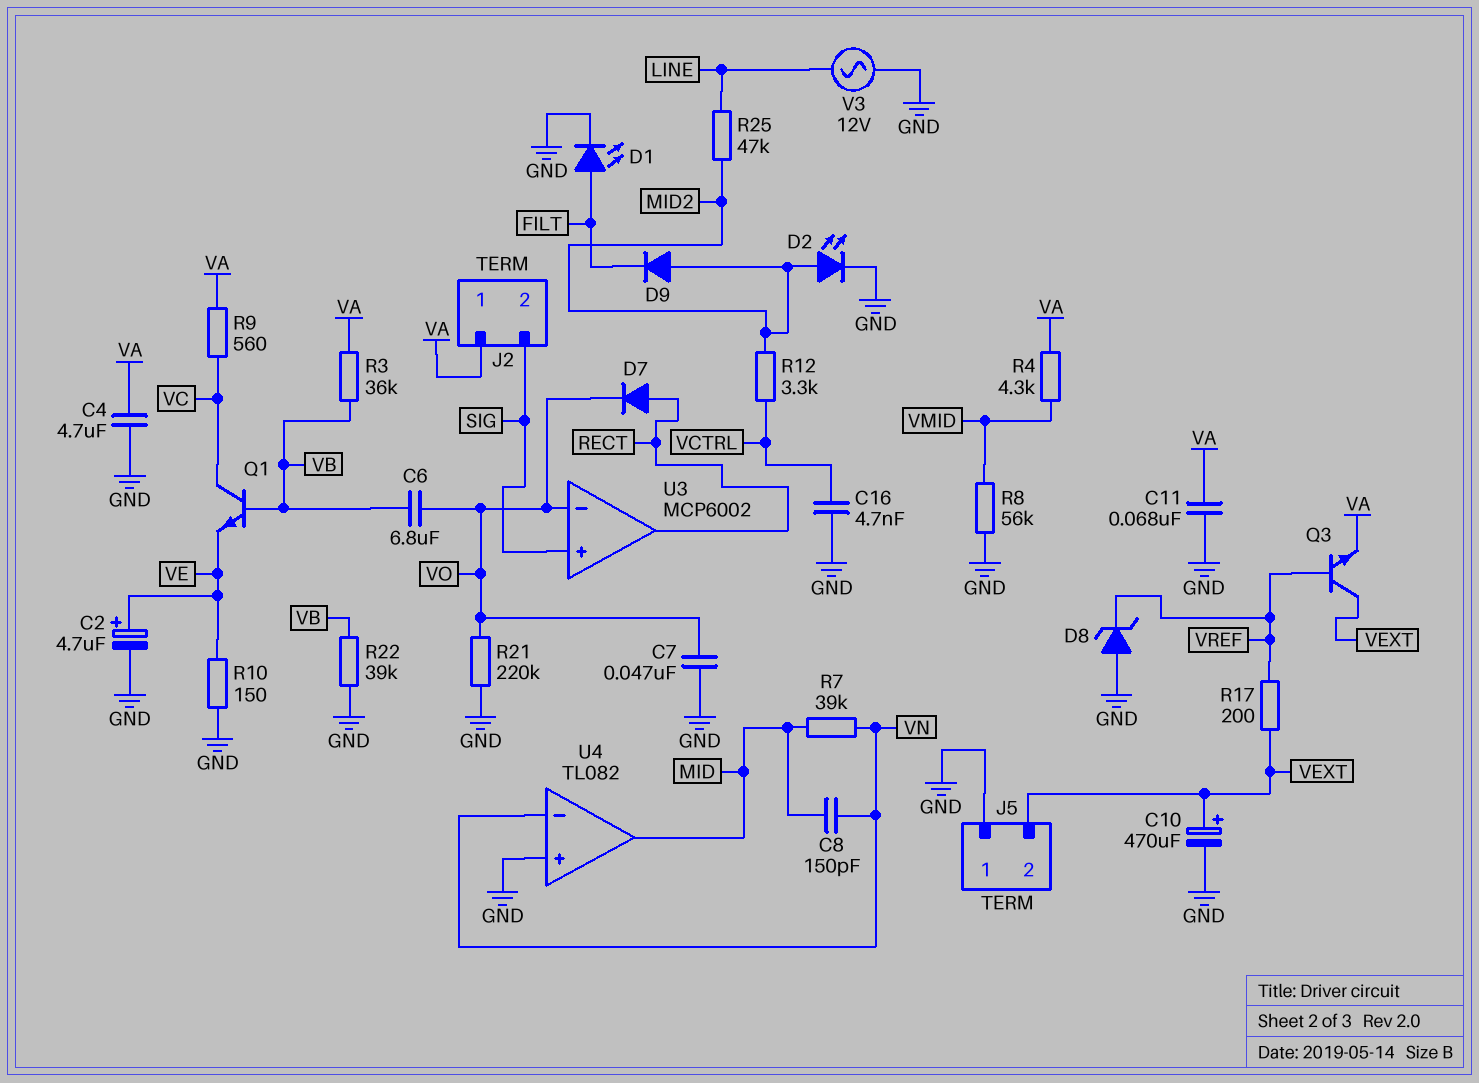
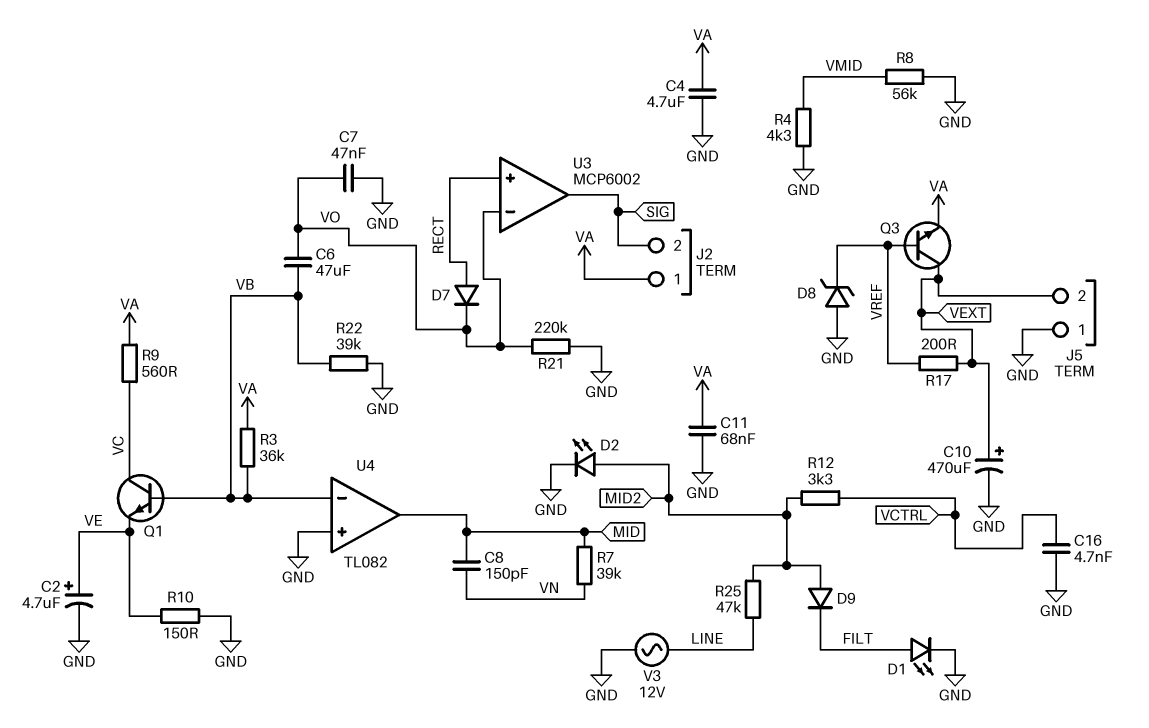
C6: 6.8uF (VB, VO) -> 47uF (VB, VO)
R4: 4.3k (VA, VMID) -> 4.3k (GND, VMID)
U3 pin in+: SIG -> RECT
U3 pin out: RECT -> SIG
U4 pin in-: VN -> VB

